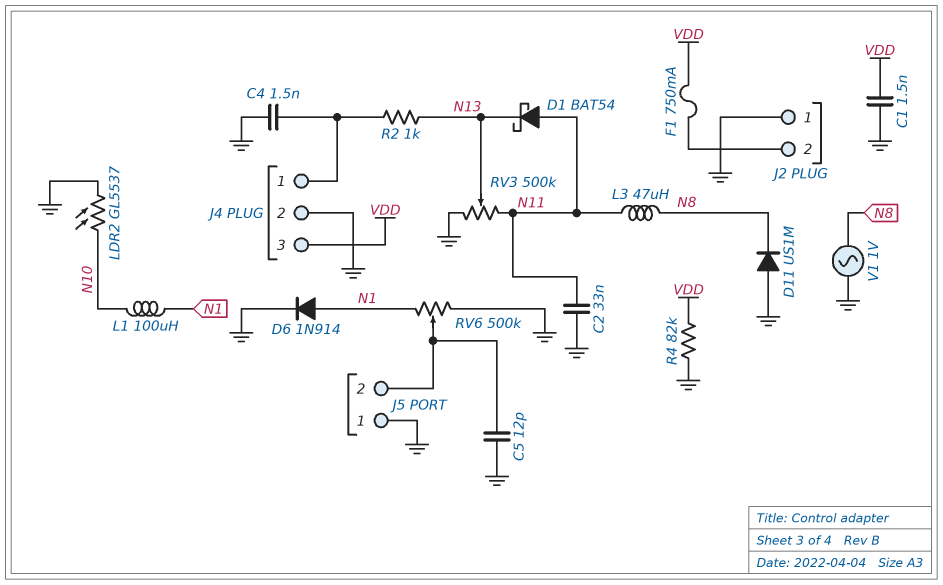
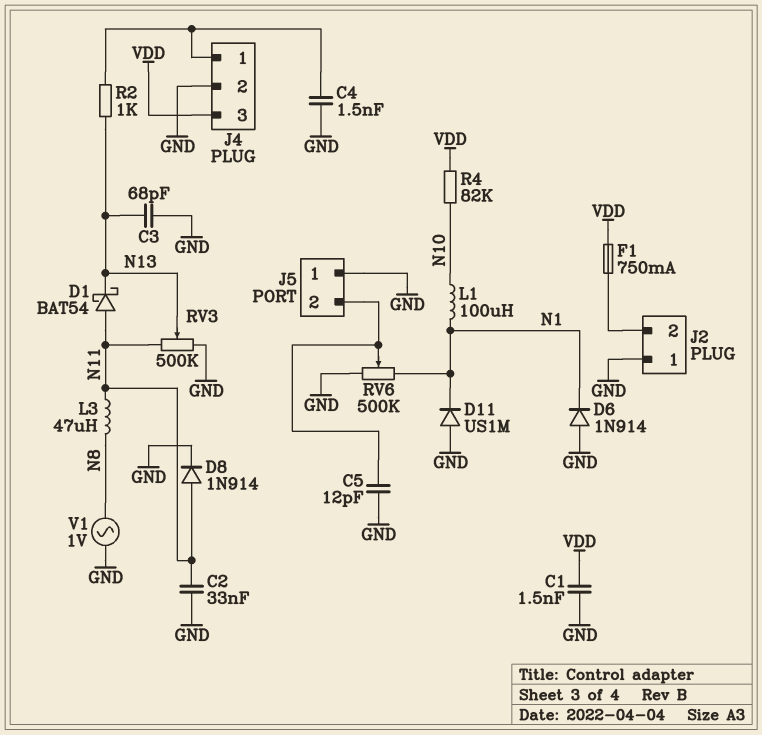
C3: none -> 68pF (GND, N13)
D6: diode 1N914 (A N1, K GND) -> diode 1N914 (A GND, K N1)
D8: none -> diode 1N914 (A N11, K GND)
D11: diode US1M (A GND, K N8) -> diode US1M (A GND, K N1)
LDR2: GL5537 (GND, N10) -> none
R4: 82k (GND, VDD) -> 82k (N10, VDD)

